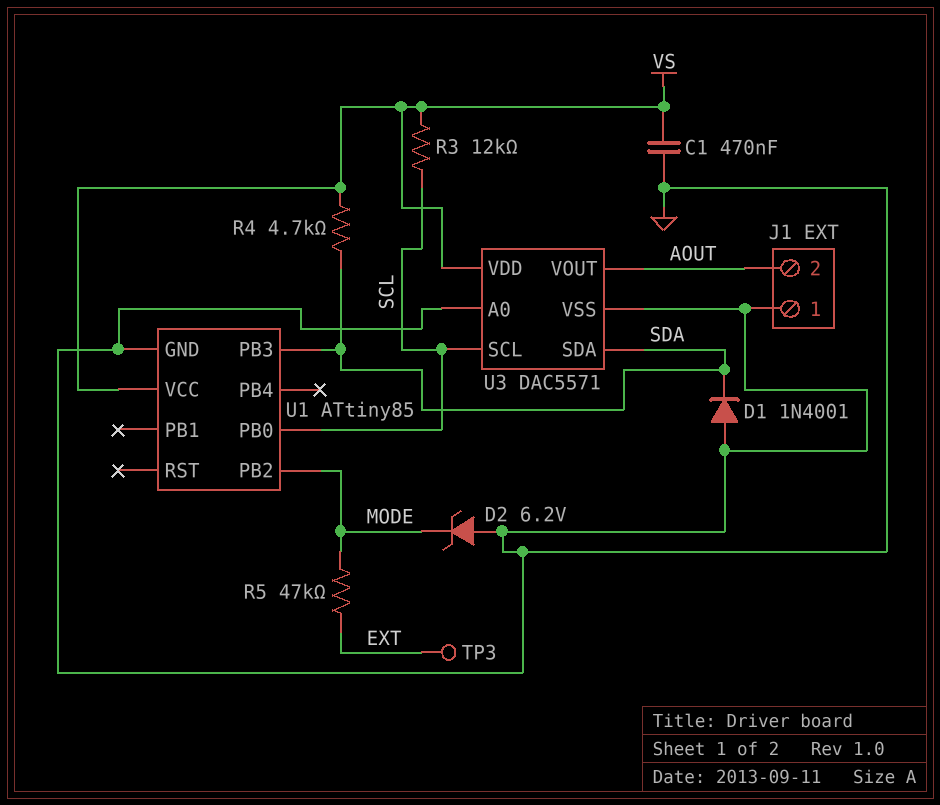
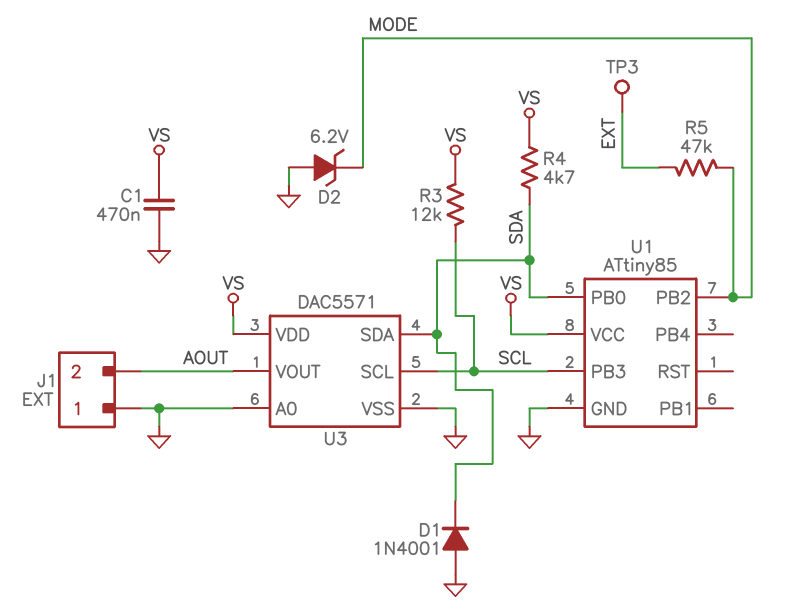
U1 pin PB0: SCL -> SDA
U1 pin PB3: SDA -> SCL

